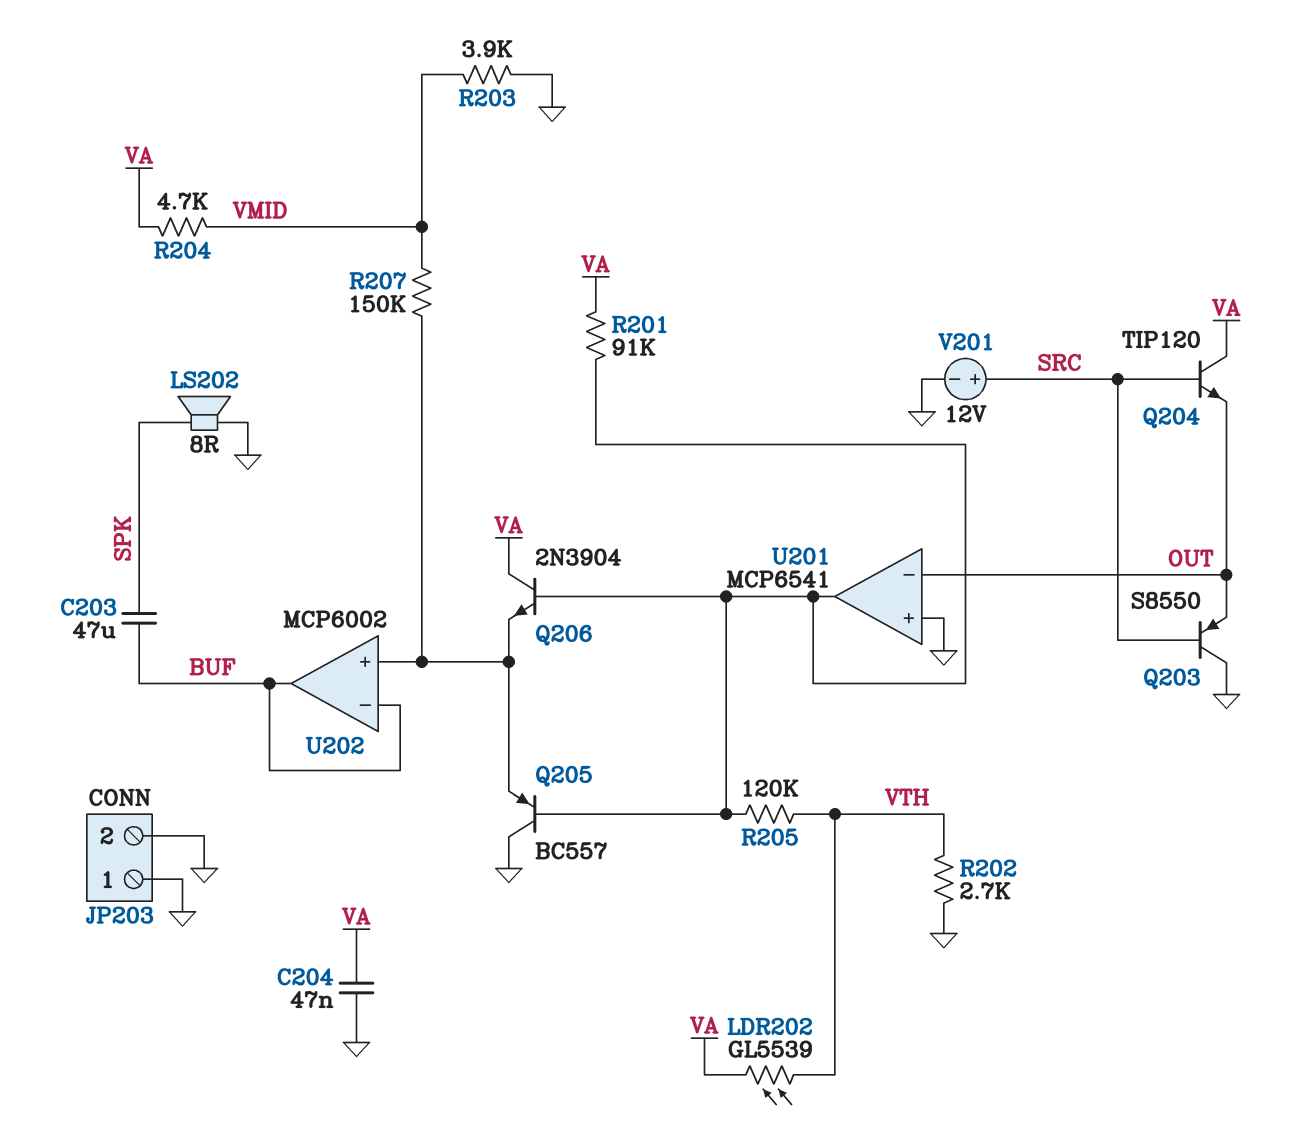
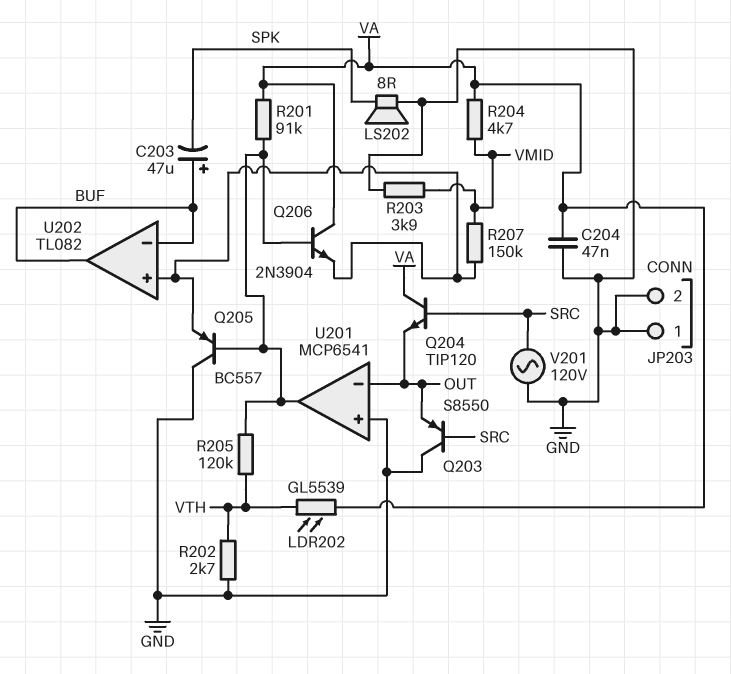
C203: 47uF (BUF, SPK) -> 47uF (plus BUF, minus SPK)
U202: MCP6002 -> TL082
V201: 12V (plus SRC, minus GND) -> AC 120V (GND, SRC)

